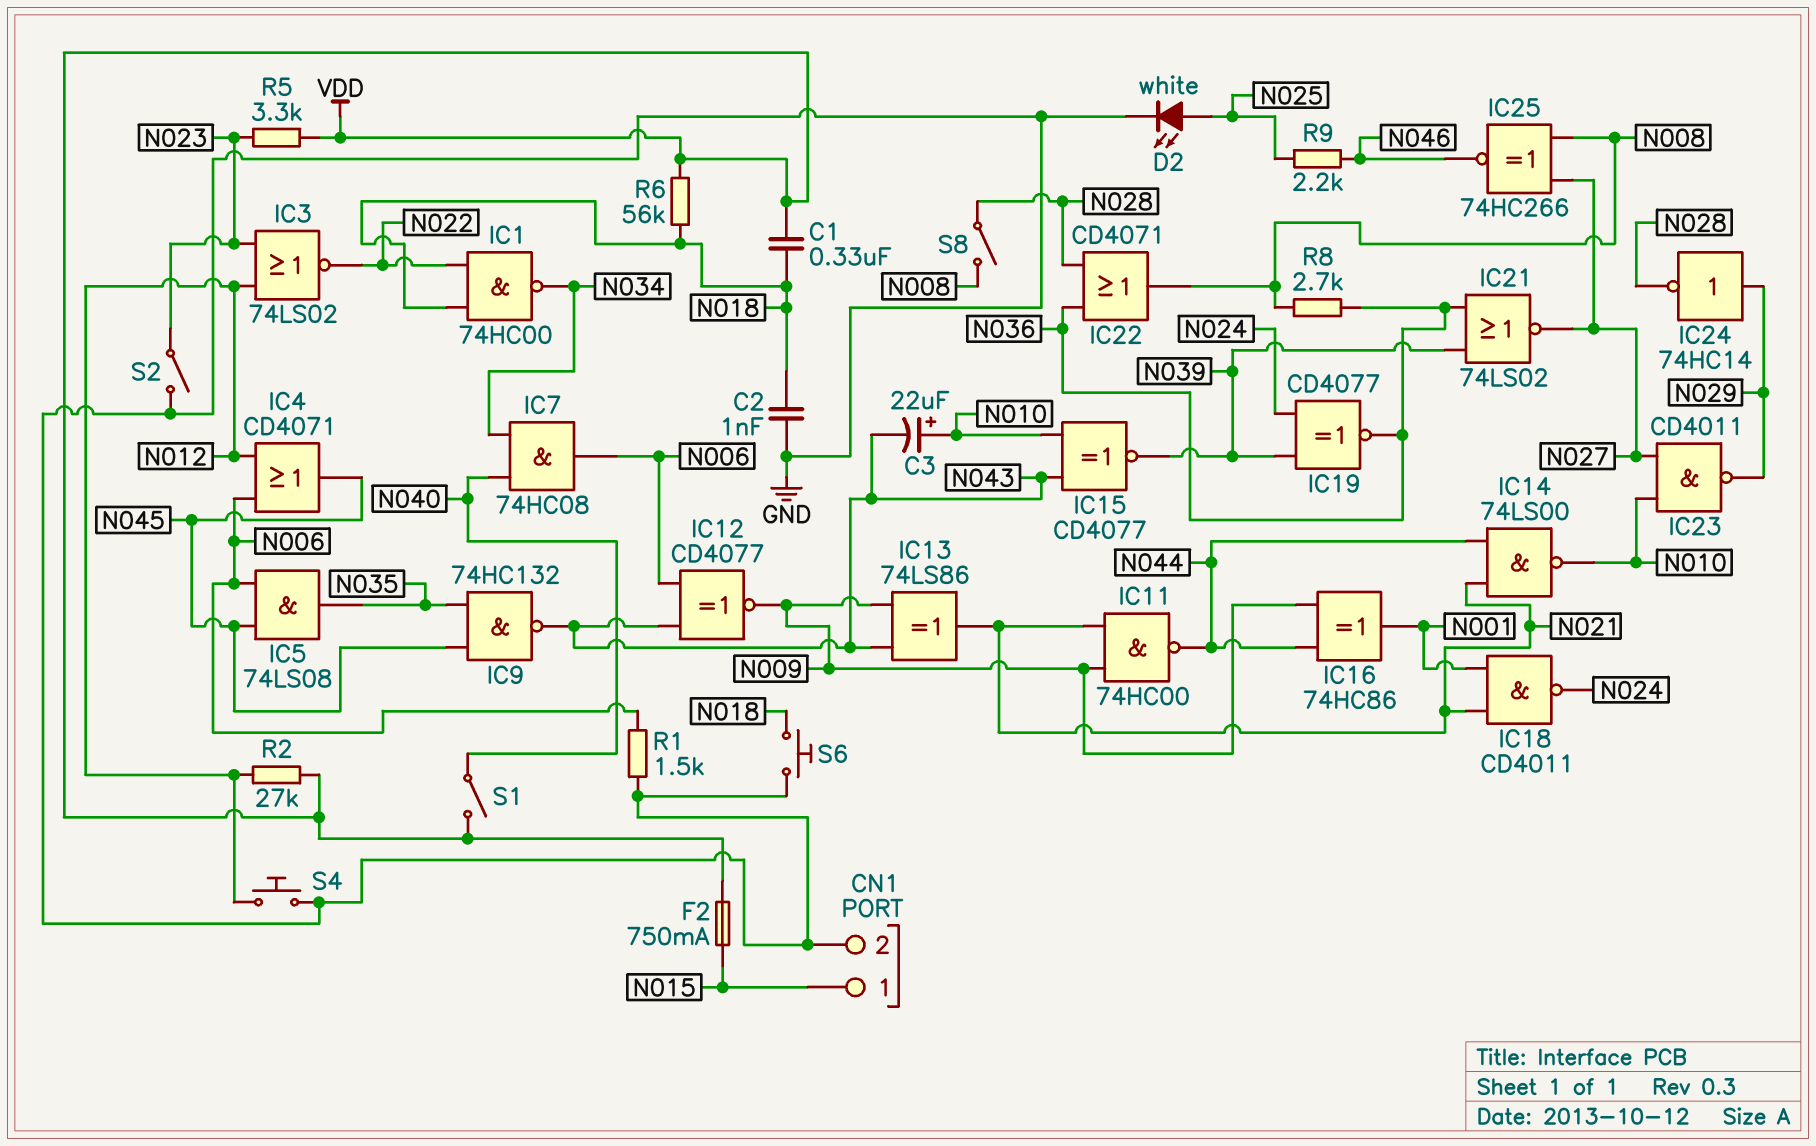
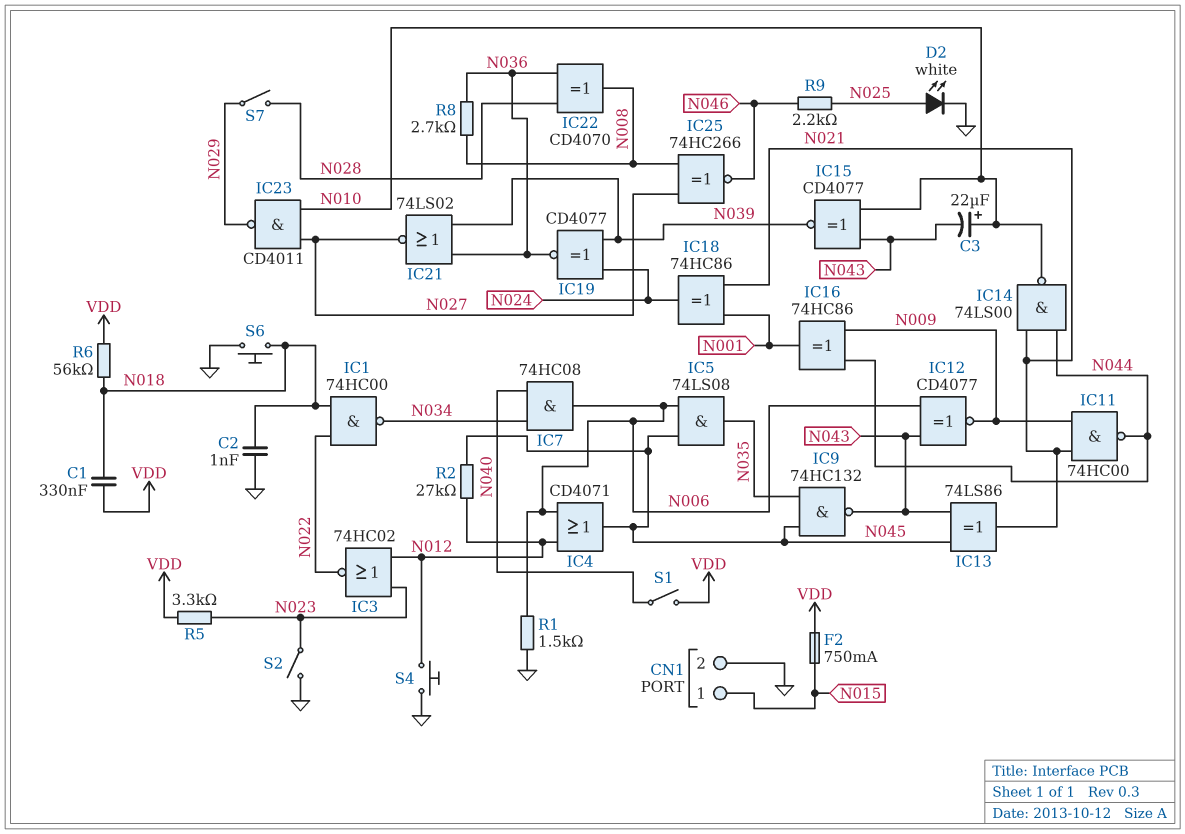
IC3: NOR 74LS02 (in N012, in N023, out N022) -> NOR 74HC02 (in N012, in N023, out N022)
IC13: XOR 74LS86 (in N009, in N043, out N021) -> XOR 74LS86 (in N043, in N045, out N021)
IC18: NAND CD4011 (in N001, in N021, out N024) -> XOR 74HC86 (in N001, in N021, out N024)
IC22: OR CD4071 (in N028, in N036, out N008) -> XOR CD4070 (in N028, in N036, out N008)
IC24: NOT 74HC14 (in N029, out N028) -> none
R2: 27k (N012, VDD) -> 27k (N012, N045)
S7: none -> switch (N028, N029)
S8: switch (N008, N028) -> none

